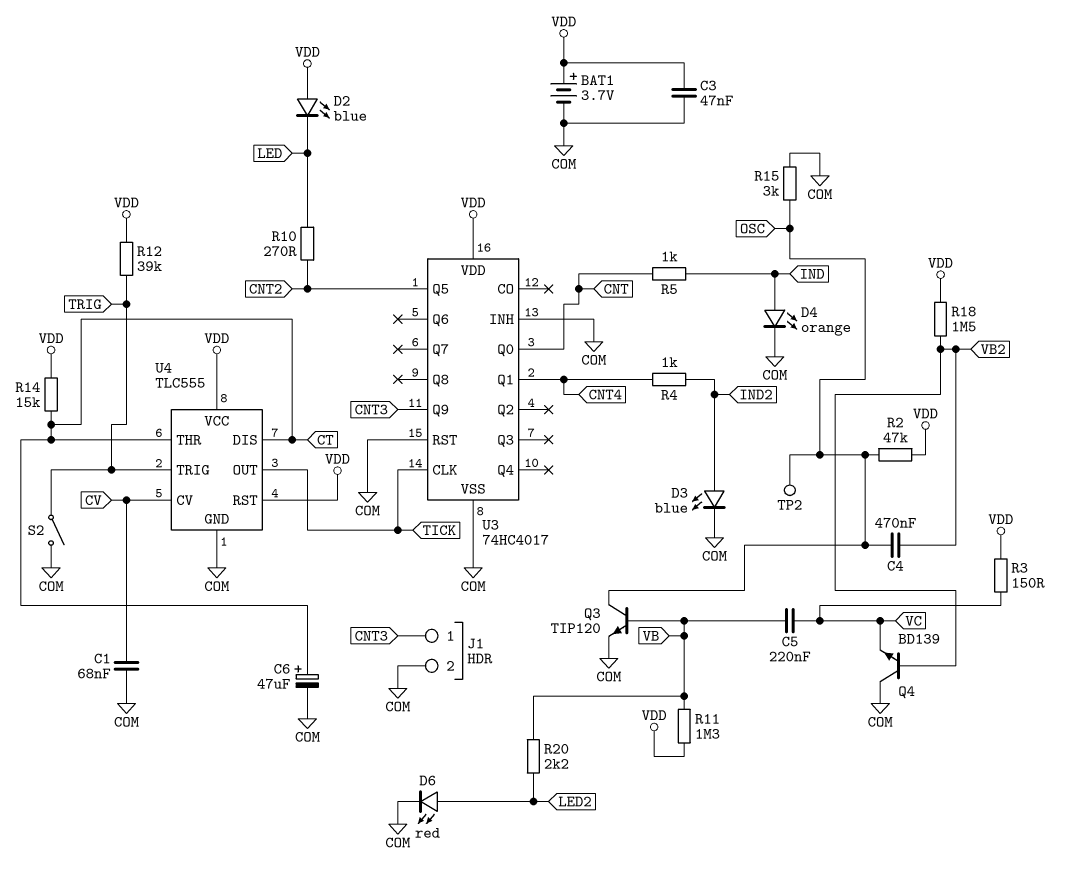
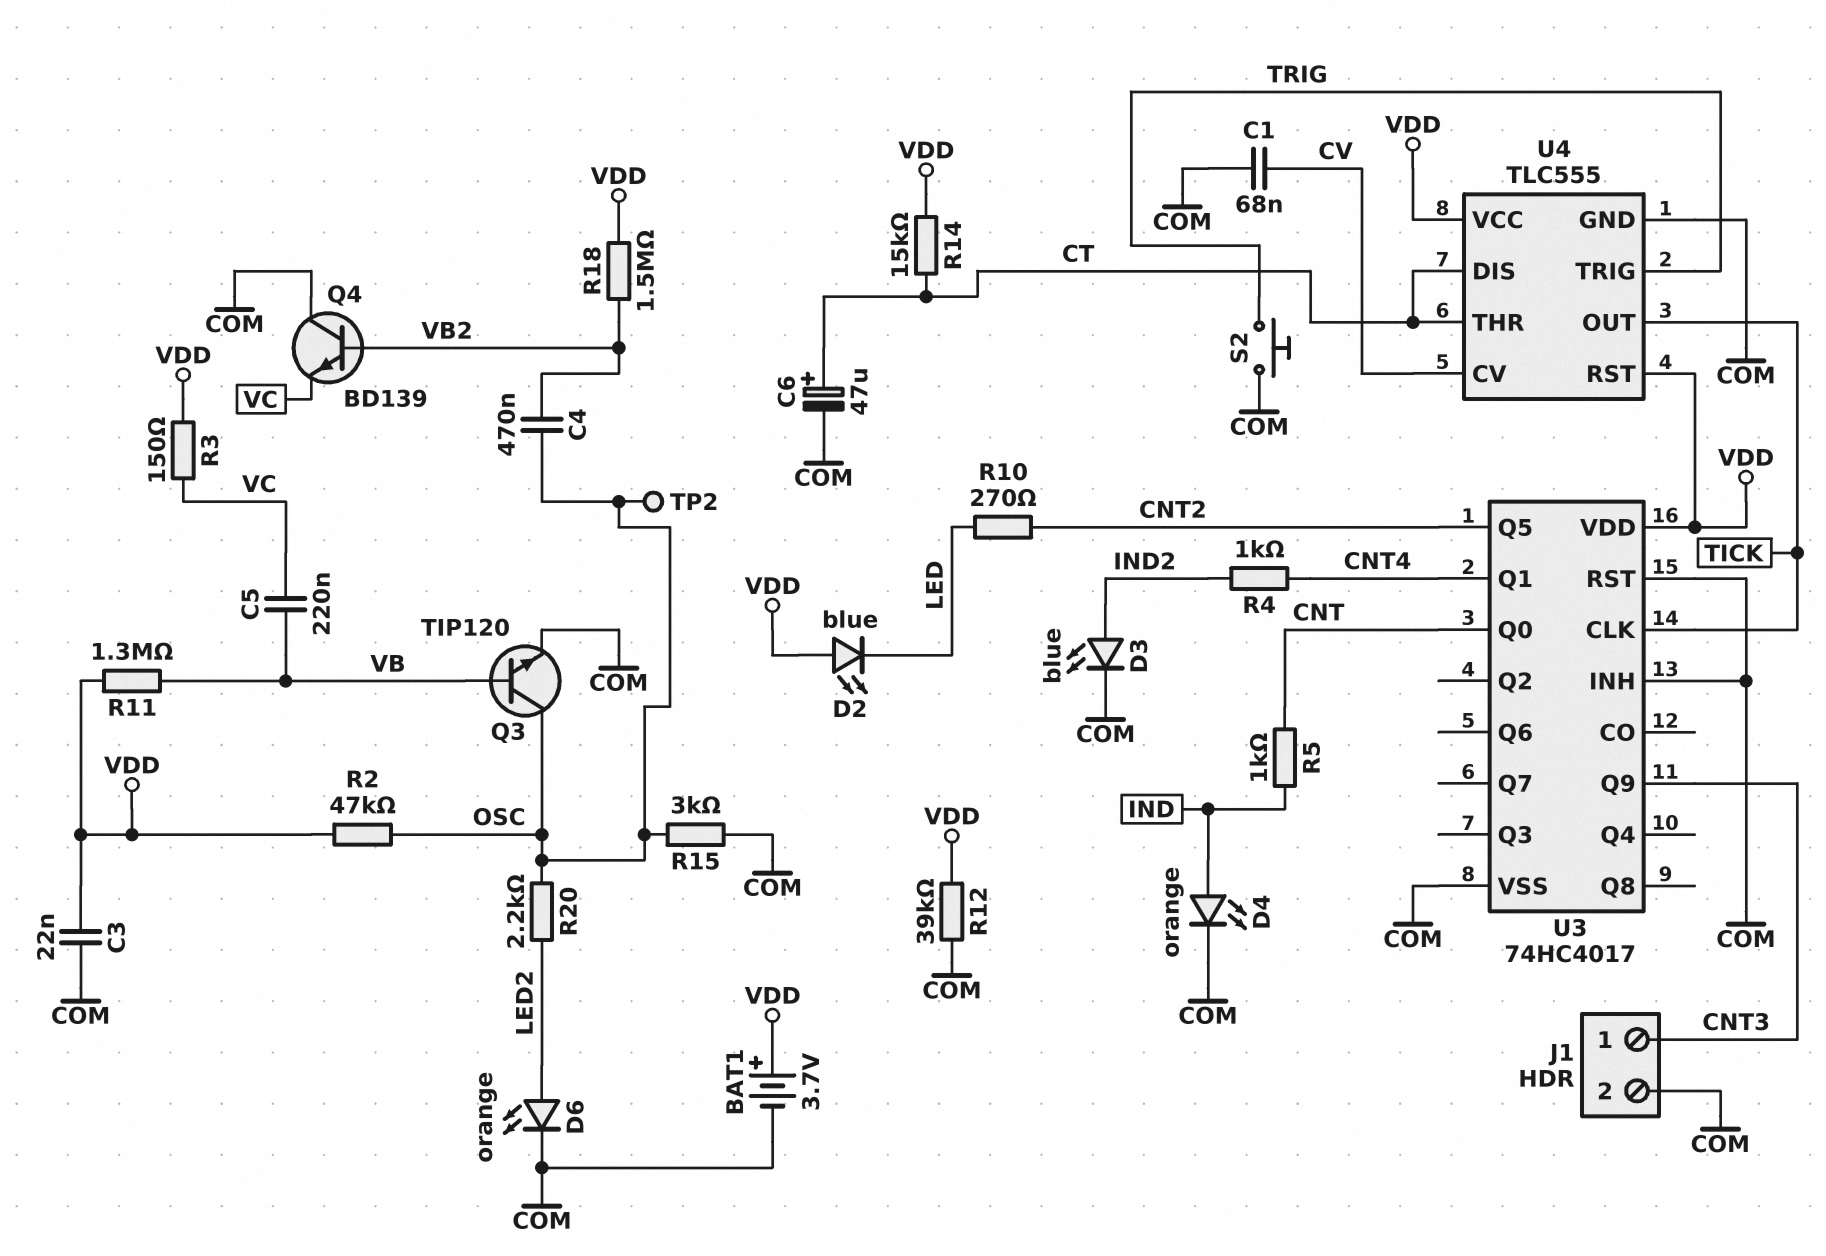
C3: 47nF (COM, VDD) -> 22nF (COM, VDD)
D6: LED red (A LED2, K COM) -> LED orange (A LED2, K COM)
R12: 39k (TRIG, VDD) -> 39k (COM, VDD)
R20: 2.2k (LED2, VB) -> 2.2k (LED2, OSC)
S2: switch (COM, TRIG) -> button (COM, TRIG)

